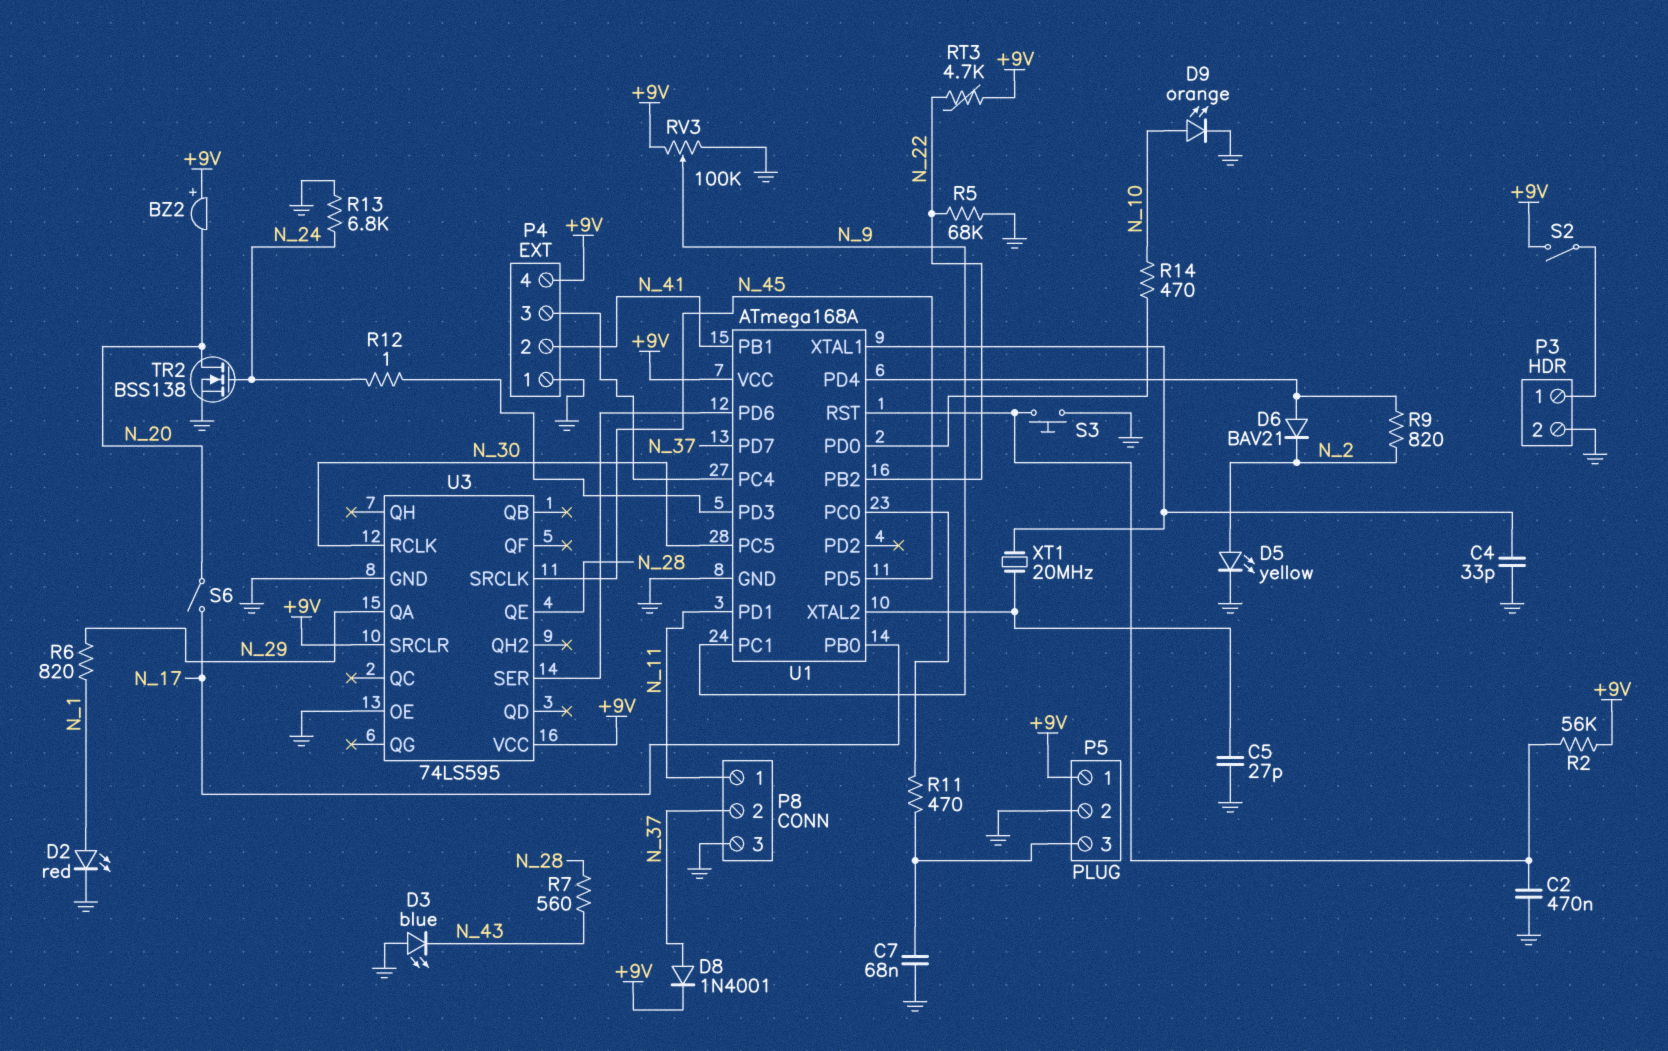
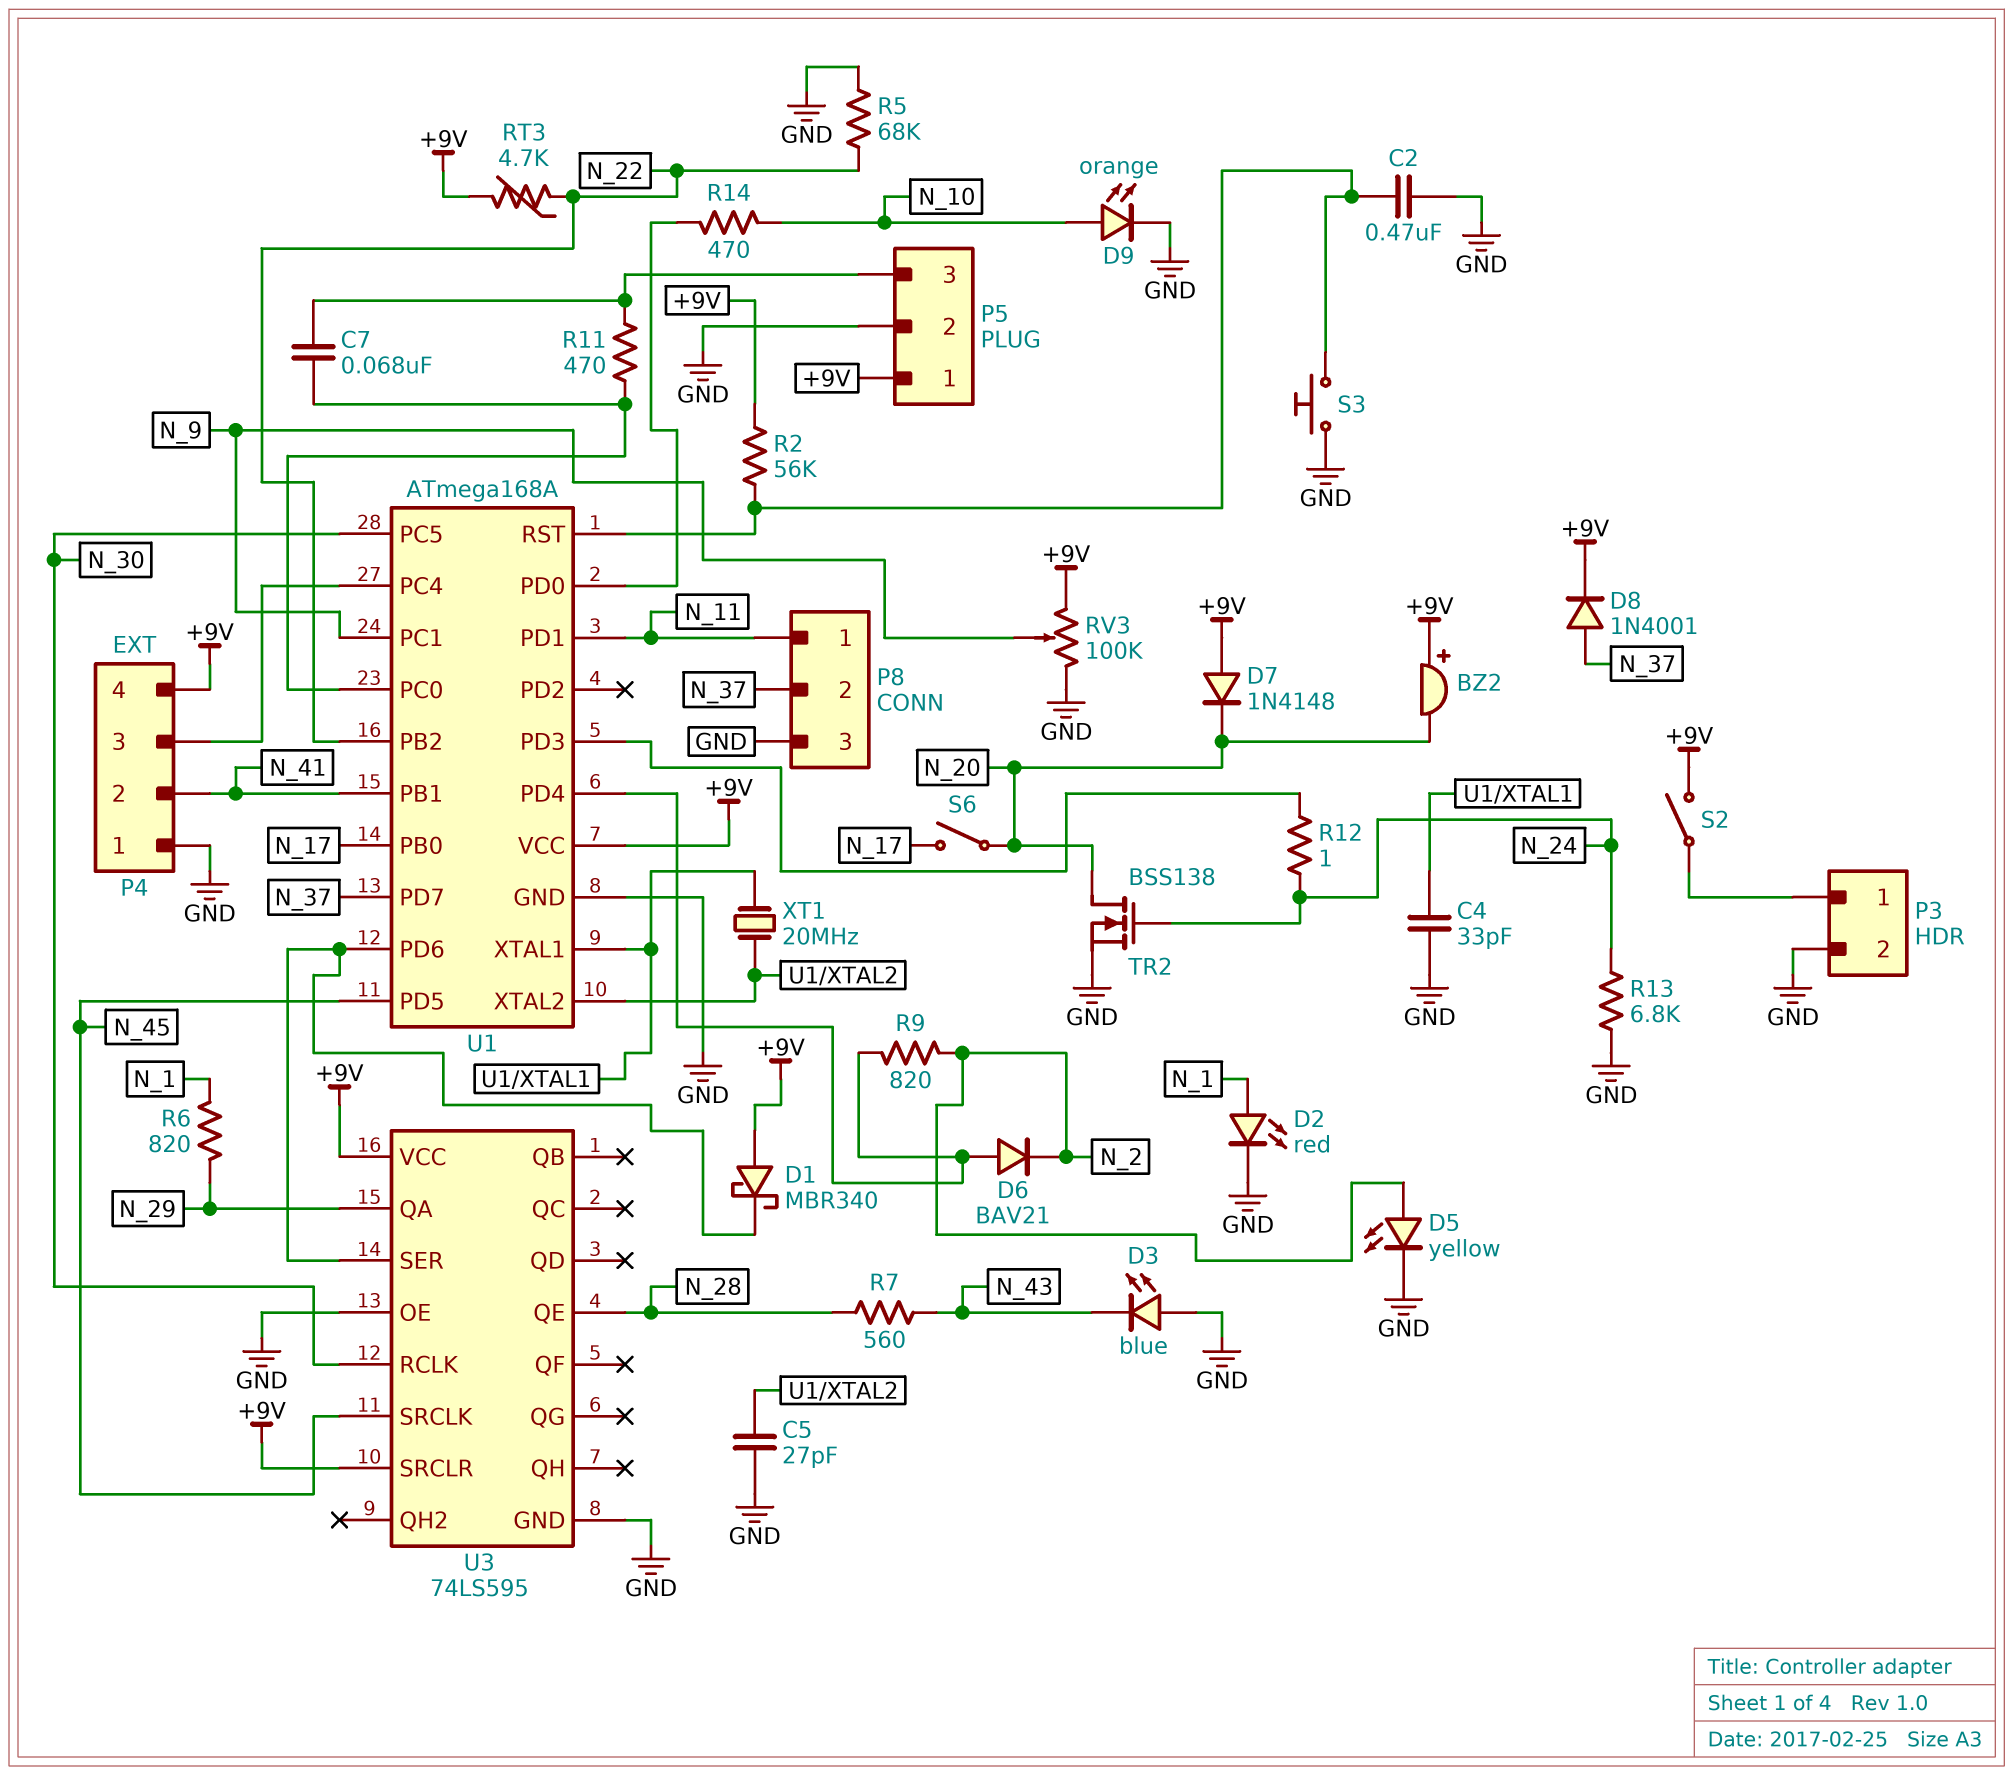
C7: 68nF (GND, P5/3) -> 68nF (P5/3, U1/PC0)
D1: none -> schottky MBR340 (A +9V, K U1/PD6)
D7: none -> diode 1N4148 (A +9V, K N_20)

